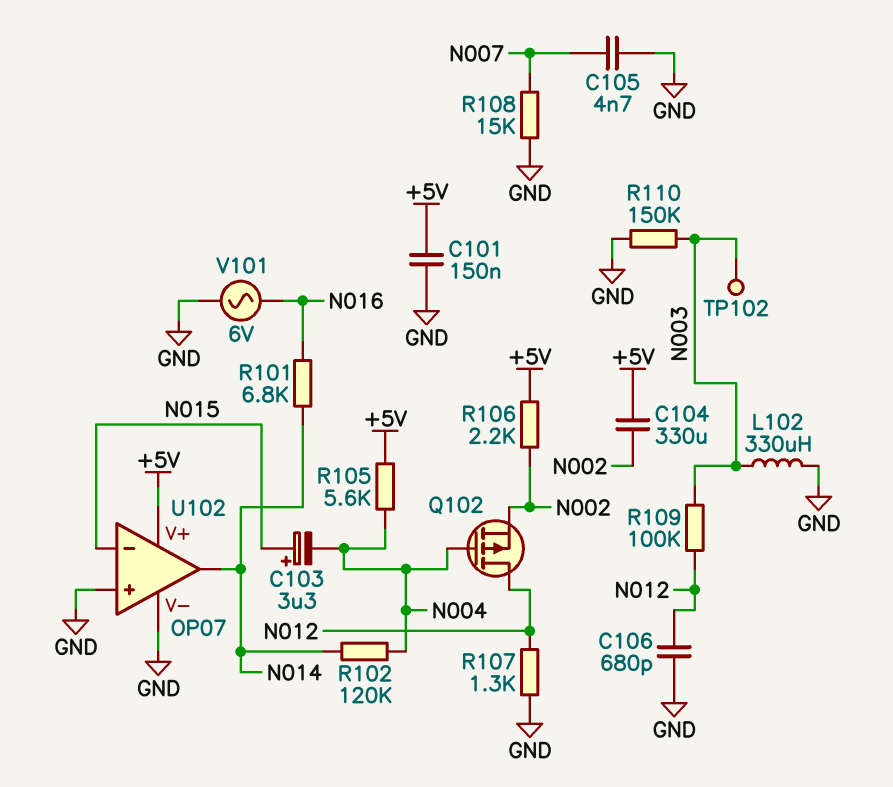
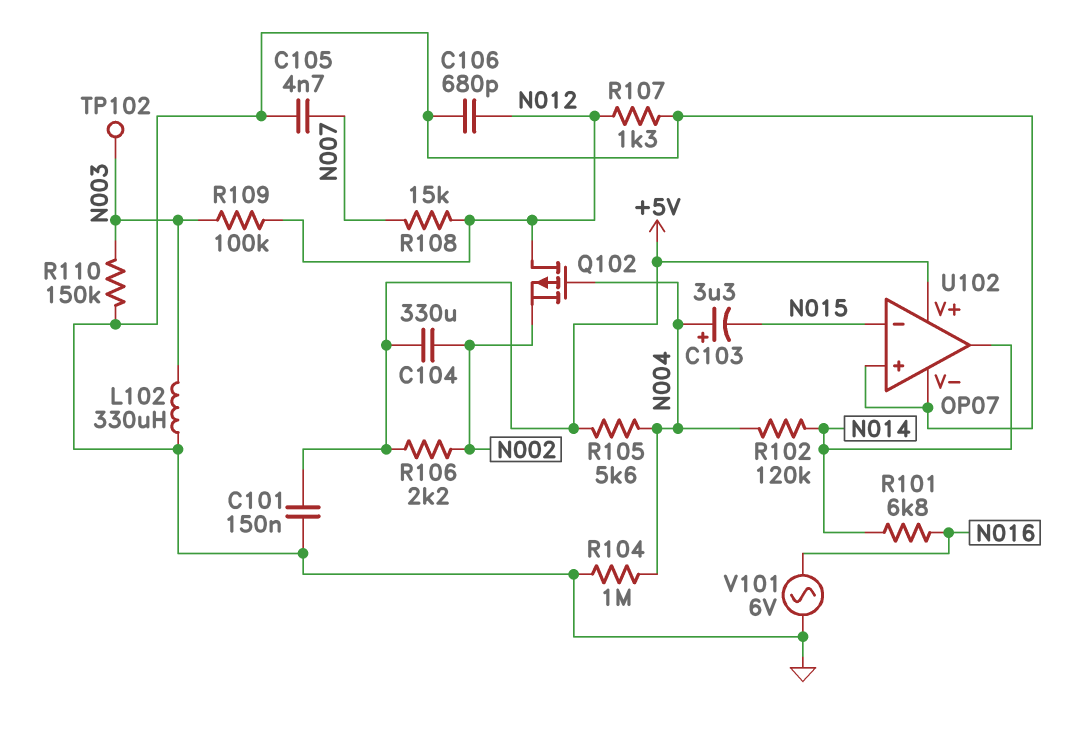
C103: 3.3uF (plus N015, minus N004) -> 3.3uF (plus N004, minus N015)
R104: none -> 1M (GND, N004)
R108: 15k (GND, N007) -> 15k (N007, N012)

